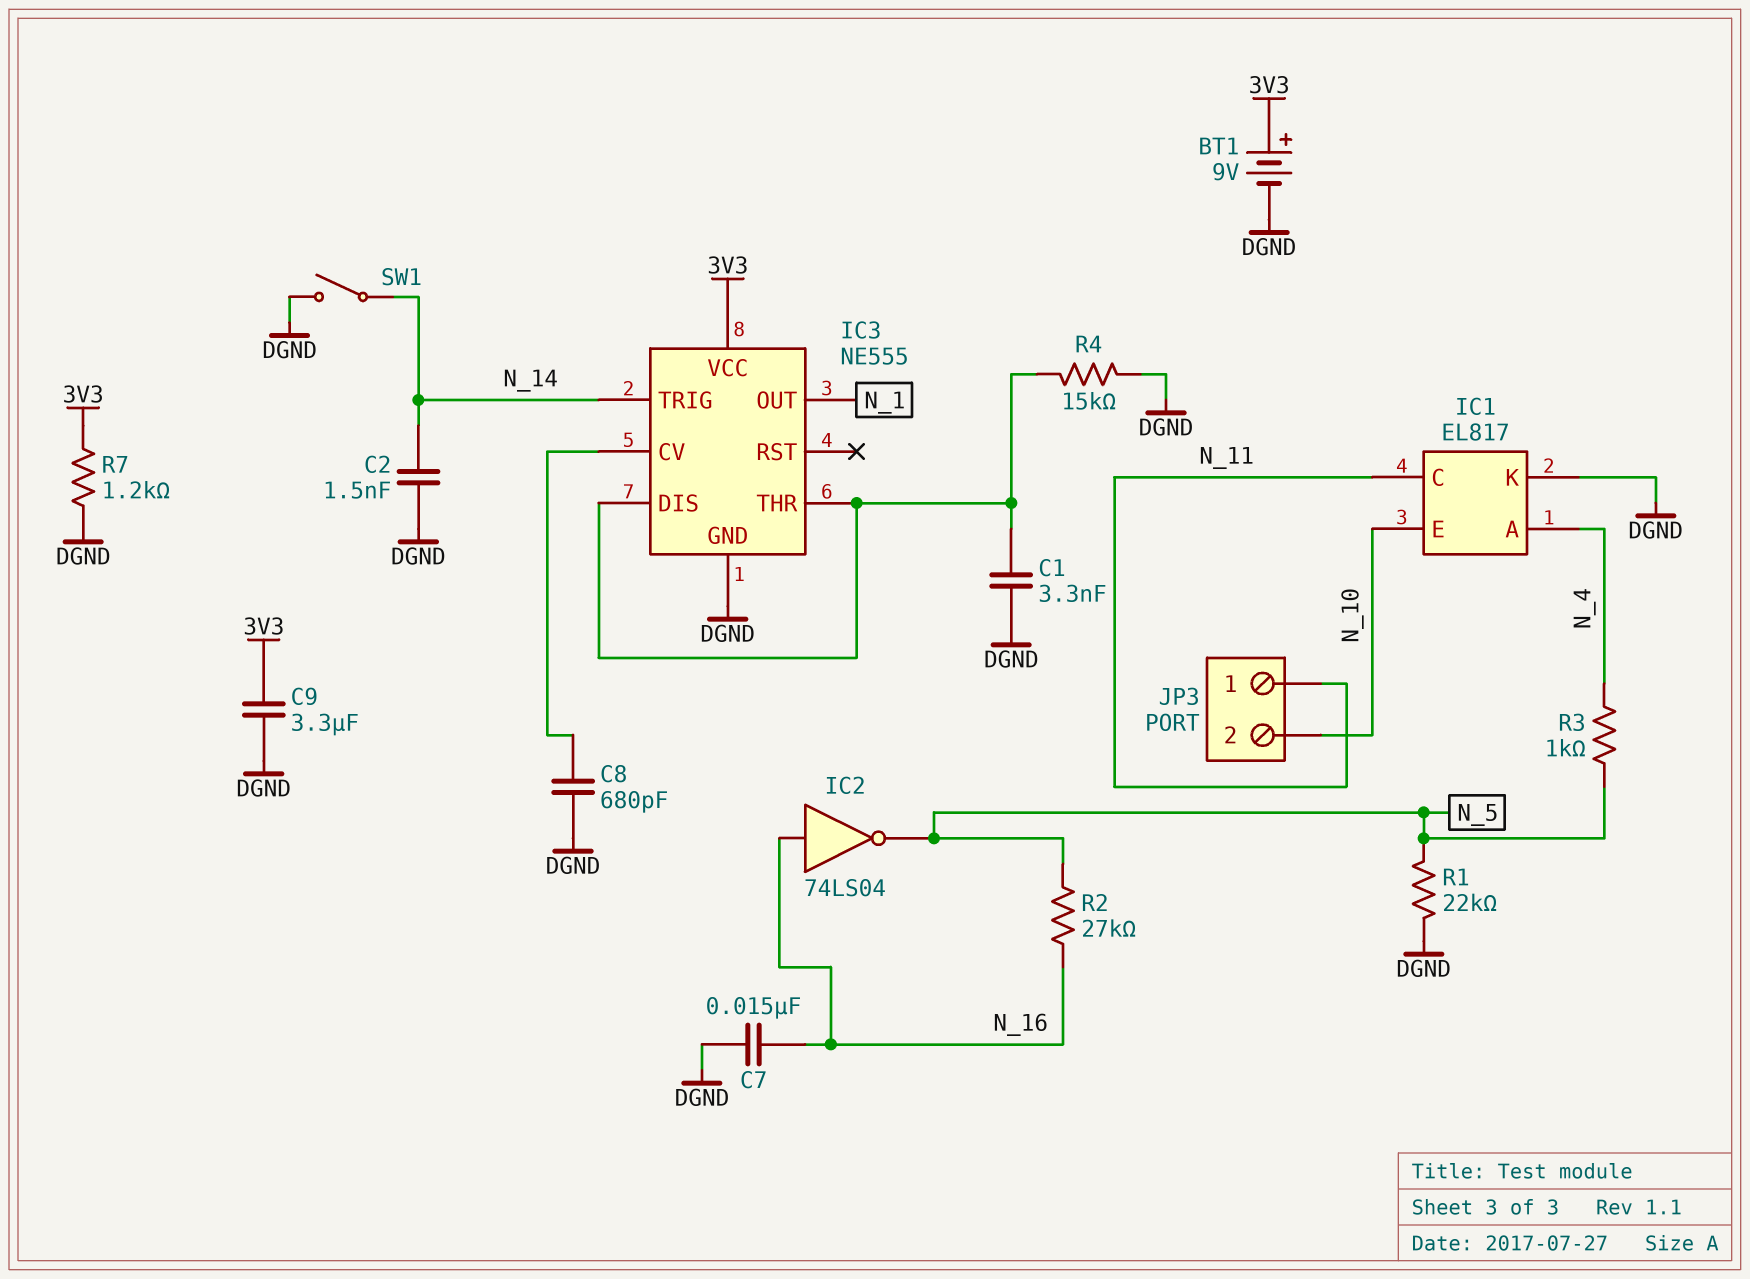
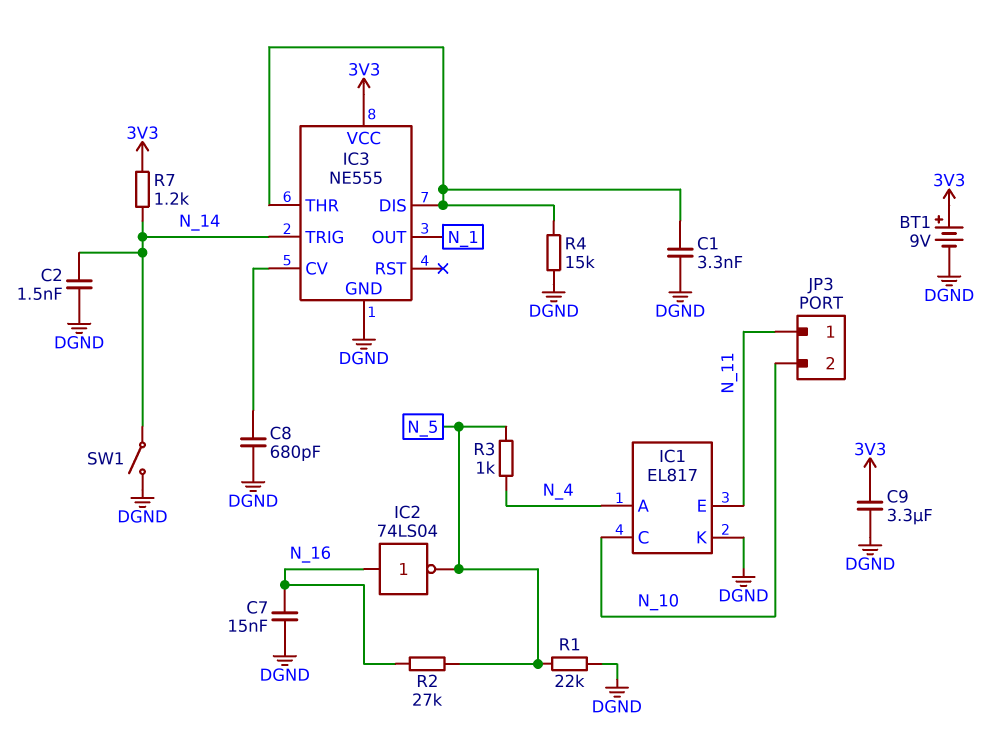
IC1 pin C: N_11 -> N_10
IC1 pin E: N_10 -> N_11
R7: 1.2k (3V3, DGND) -> 1.2k (3V3, N_14)

